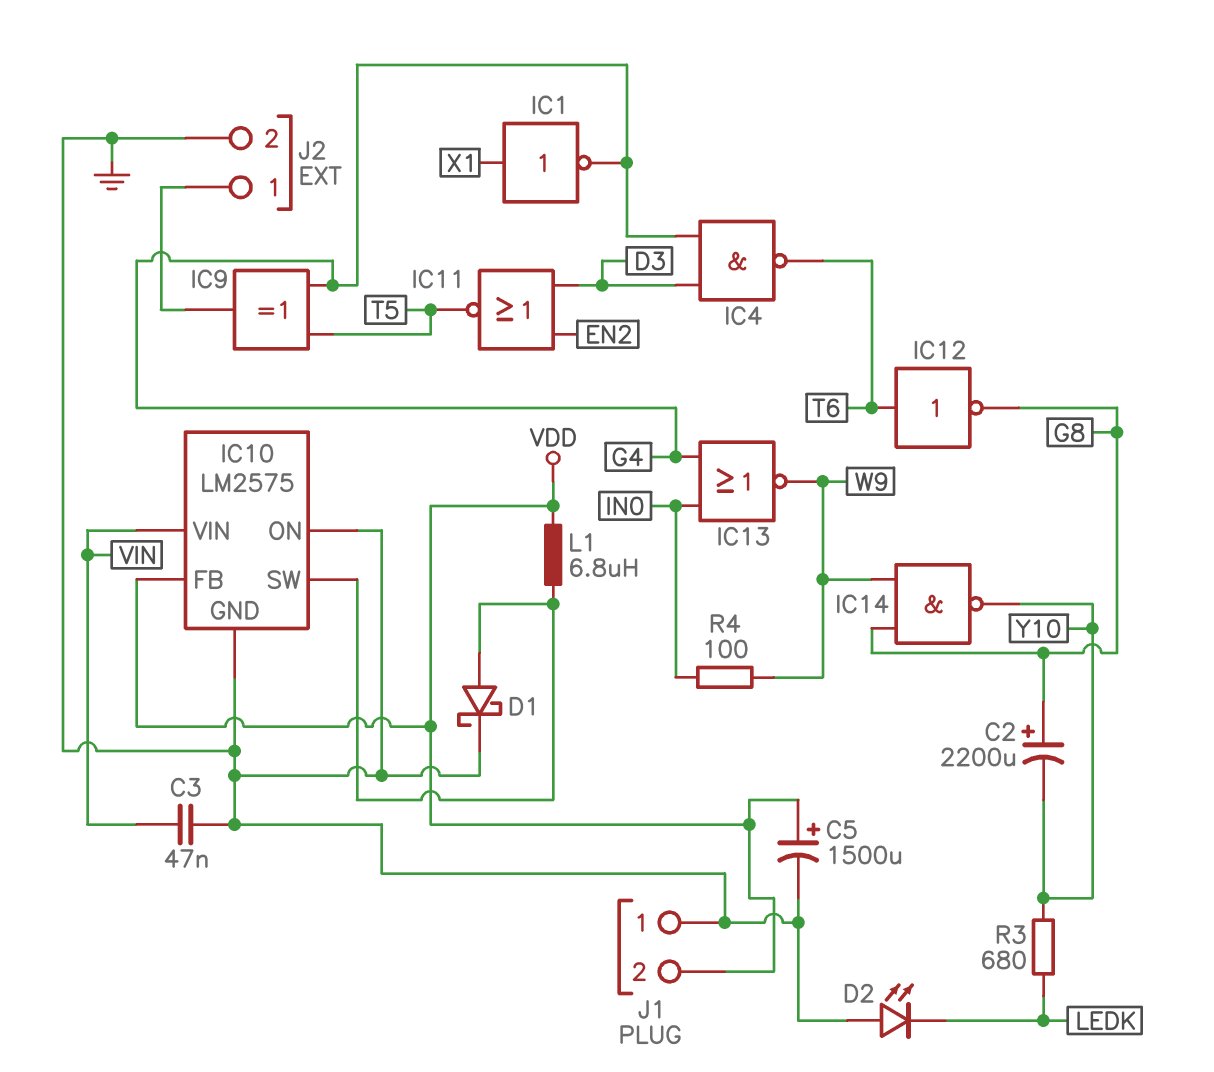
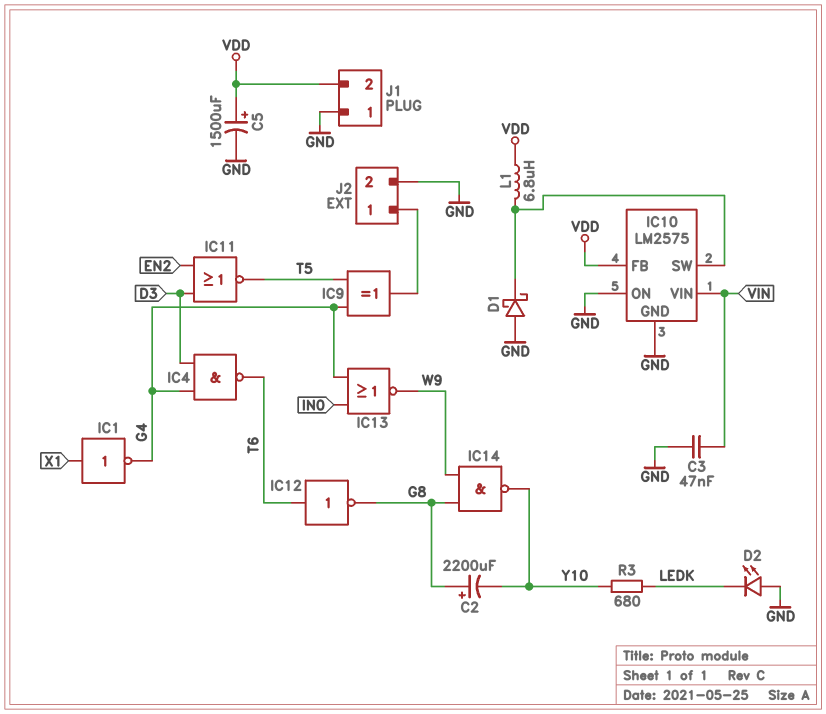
D1: schottky (A IC10/SW, K GND) -> schottky (A GND, K IC10/SW)
R4: 100 (IN0, W9) -> none

